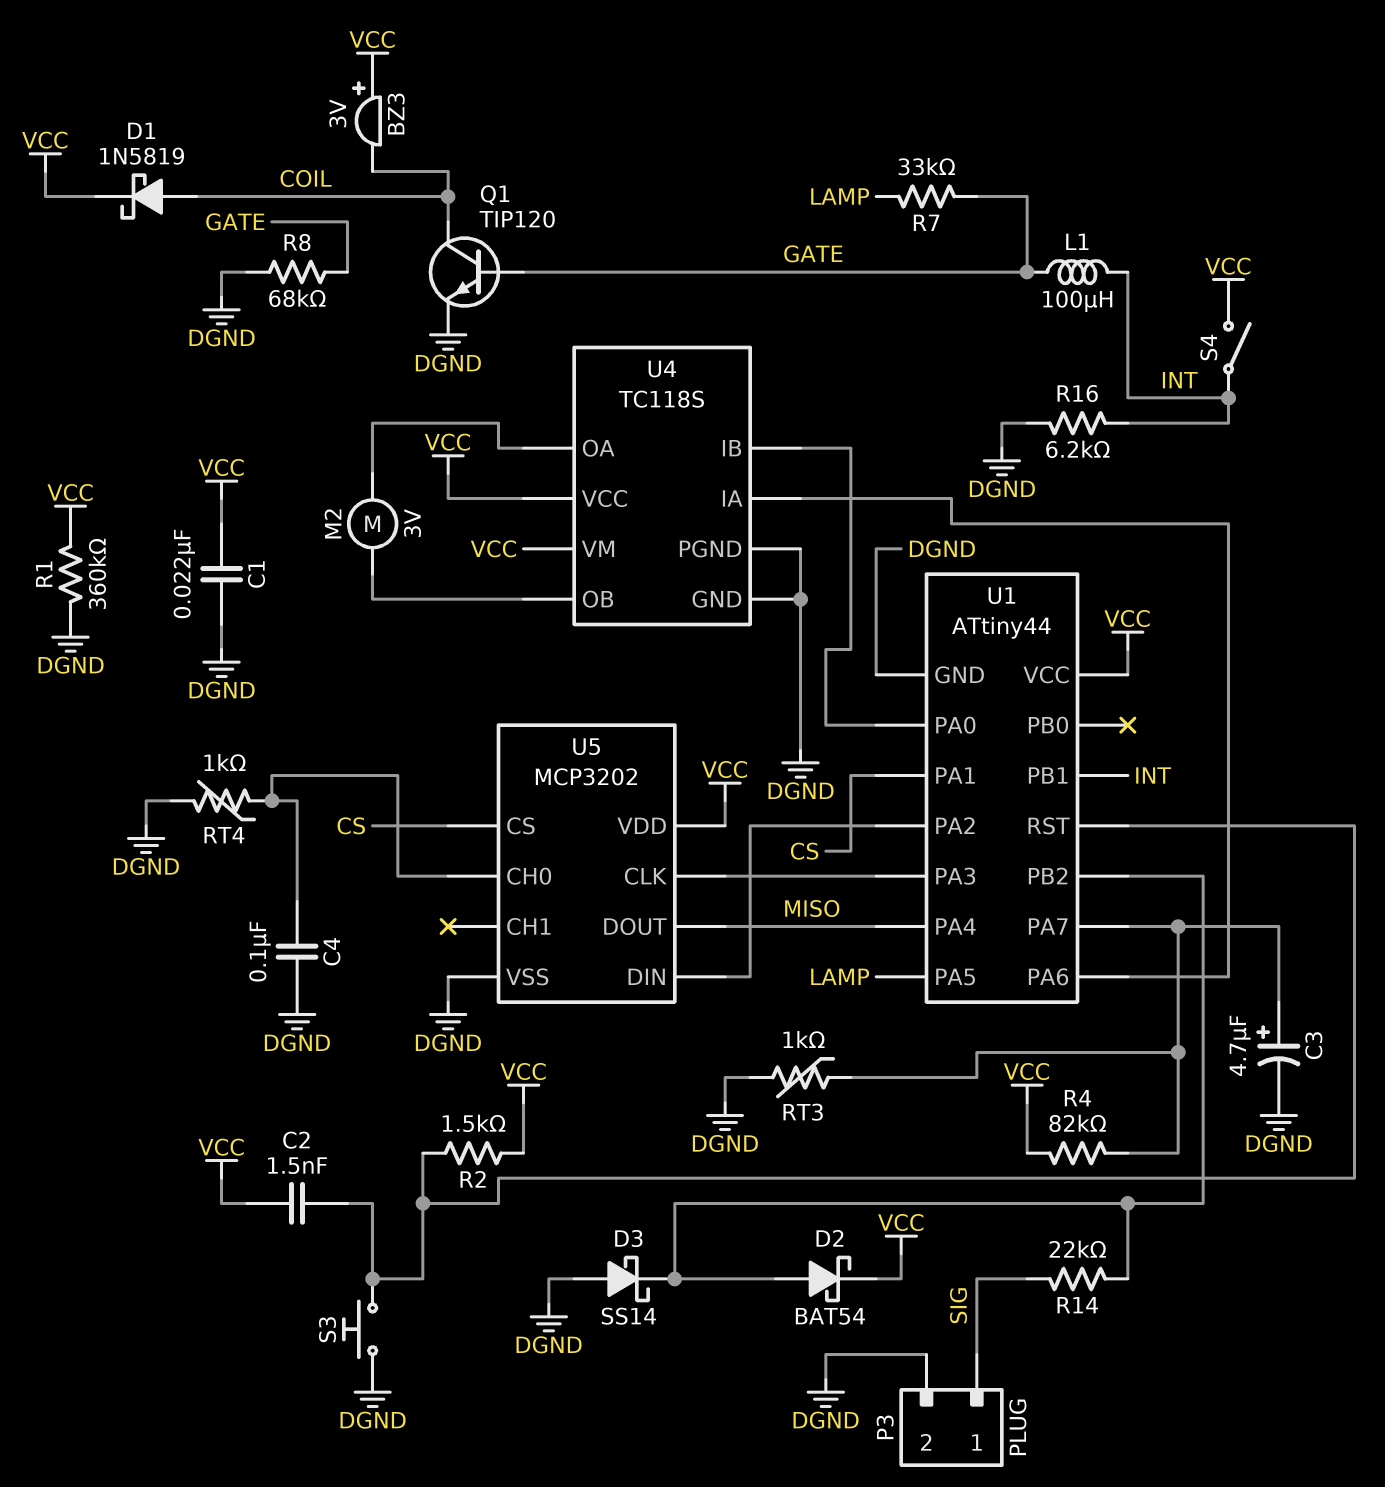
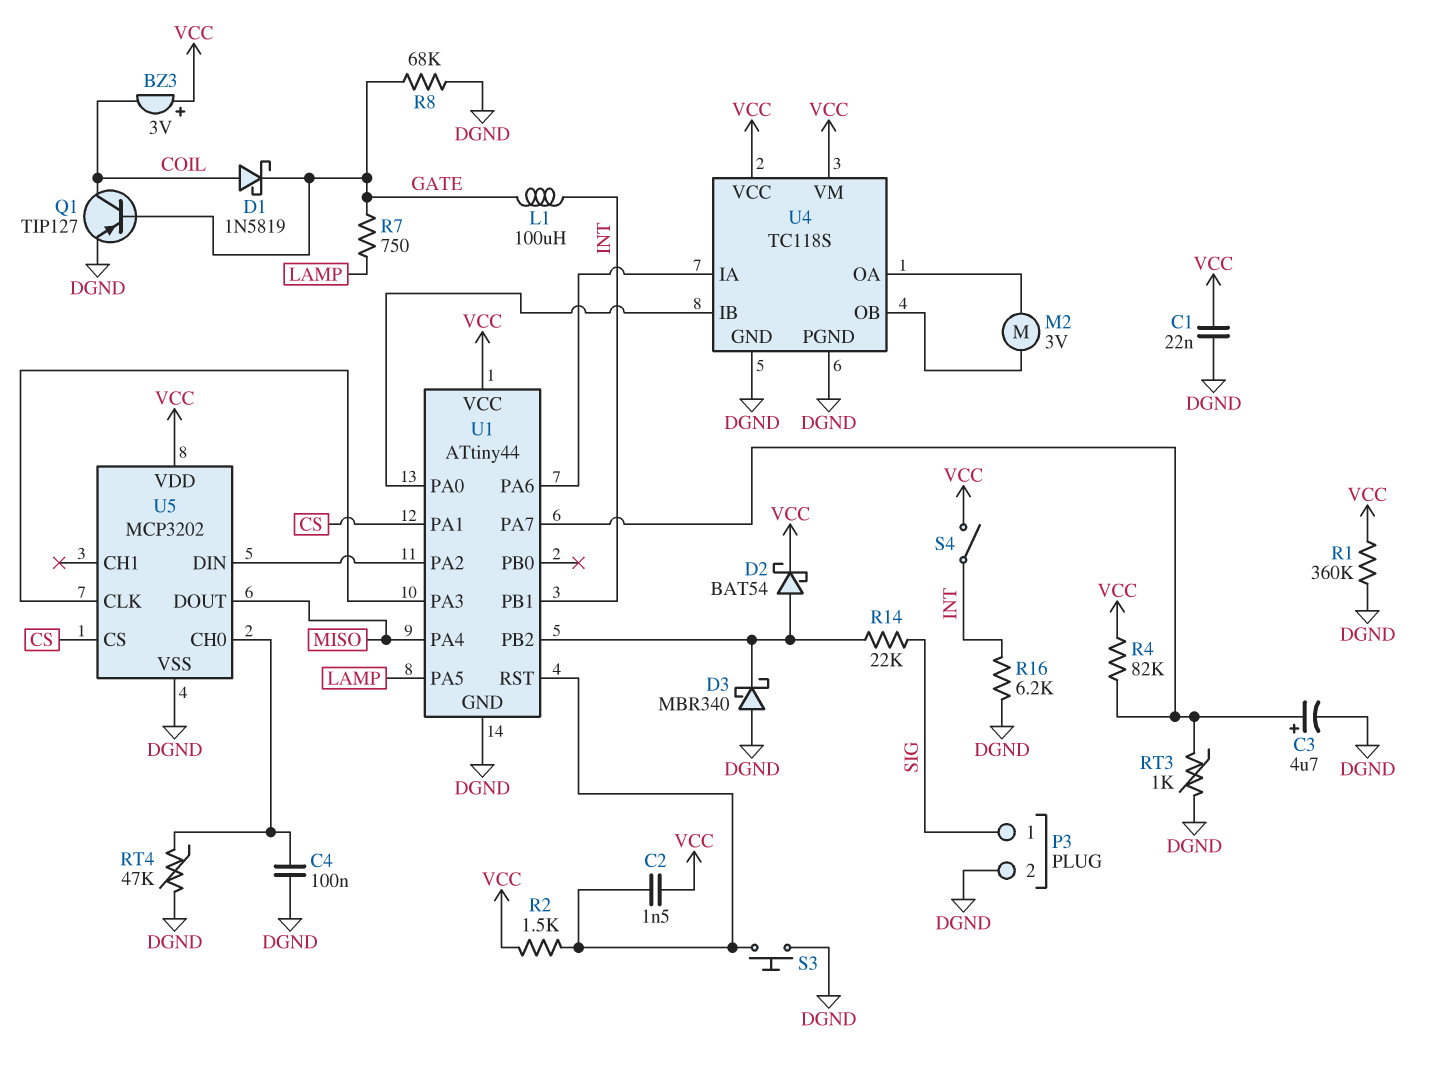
D1: schottky 1N5819 (A COIL, K VCC) -> schottky 1N5819 (A COIL, K GATE)
D3: schottky SS14 (A DGND, K U1/PB2) -> schottky MBR340 (A DGND, K U1/PB2)
Q1: NPN TIP120 (B GATE, C COIL, E DGND) -> PNP TIP127 (B GATE, C COIL, E DGND)
R7: 33k (GATE, LAMP) -> 750 (GATE, LAMP)
RT4: 1k (DGND, U5/CH0) -> 47k (DGND, U5/CH0)

